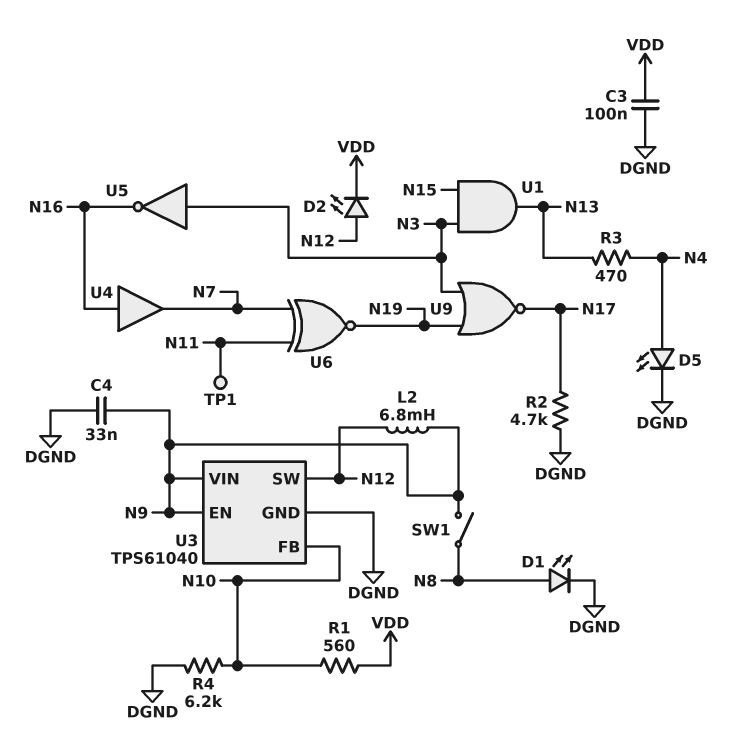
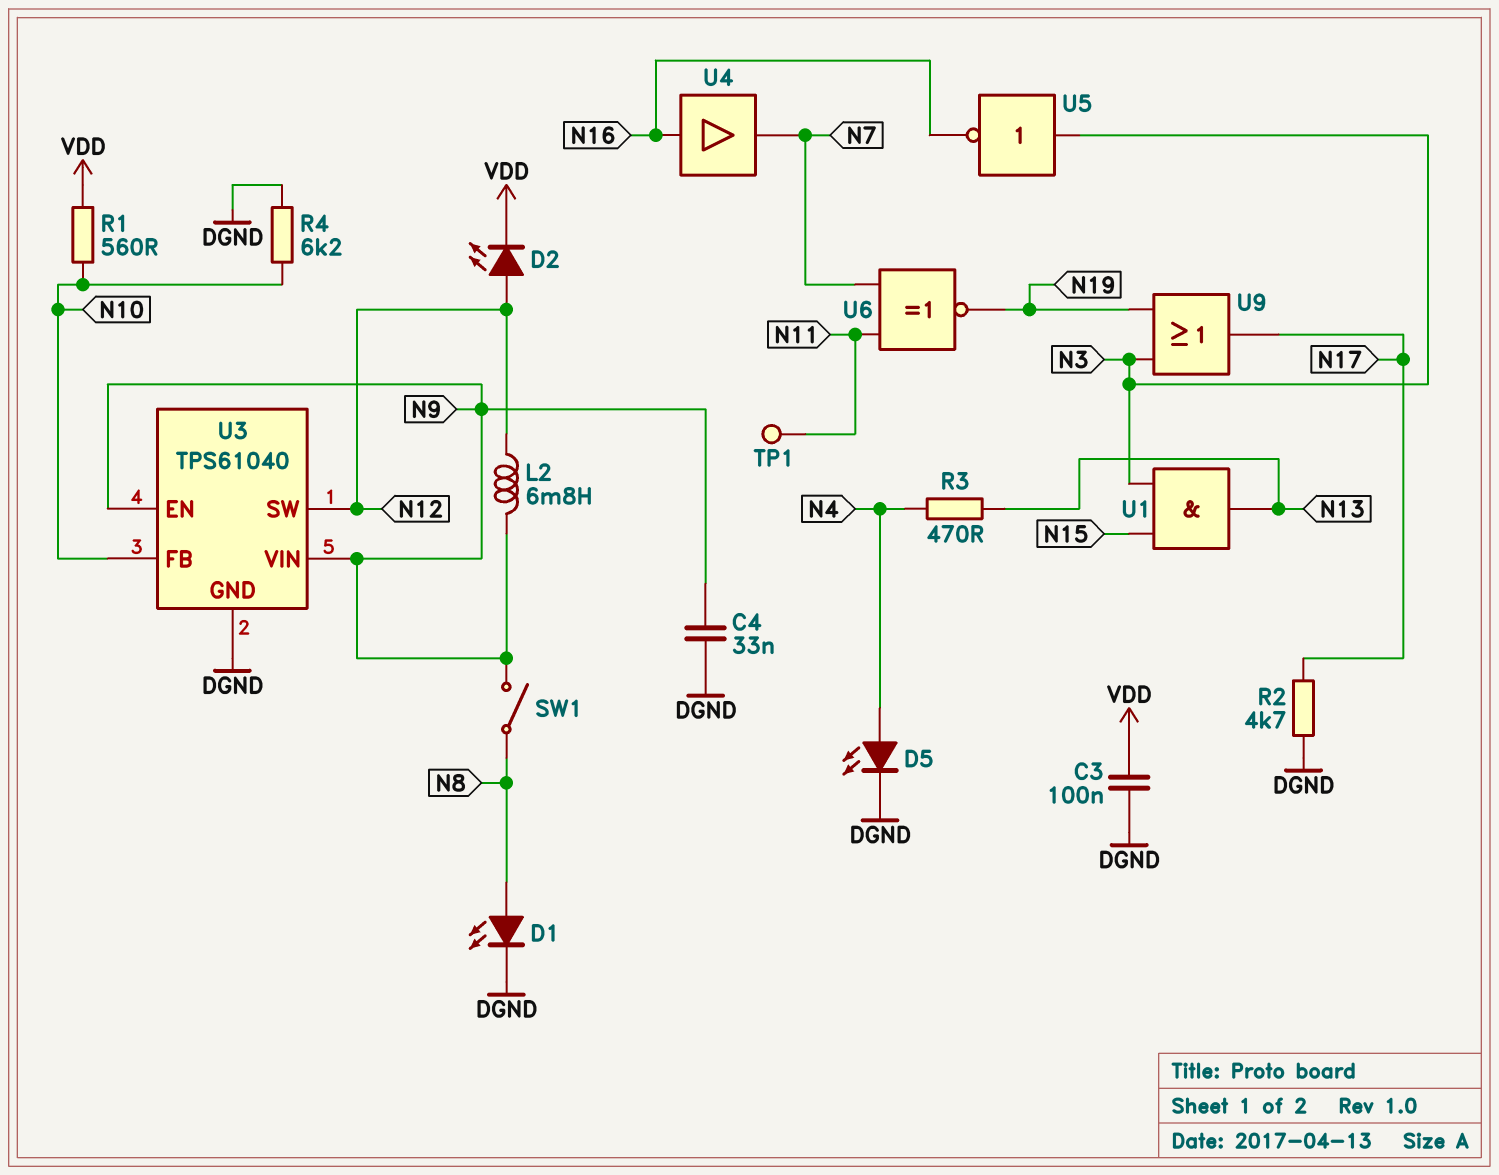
U9: NOR (in N3, in N19, out N17) -> OR (in N3, in N19, out N17)

